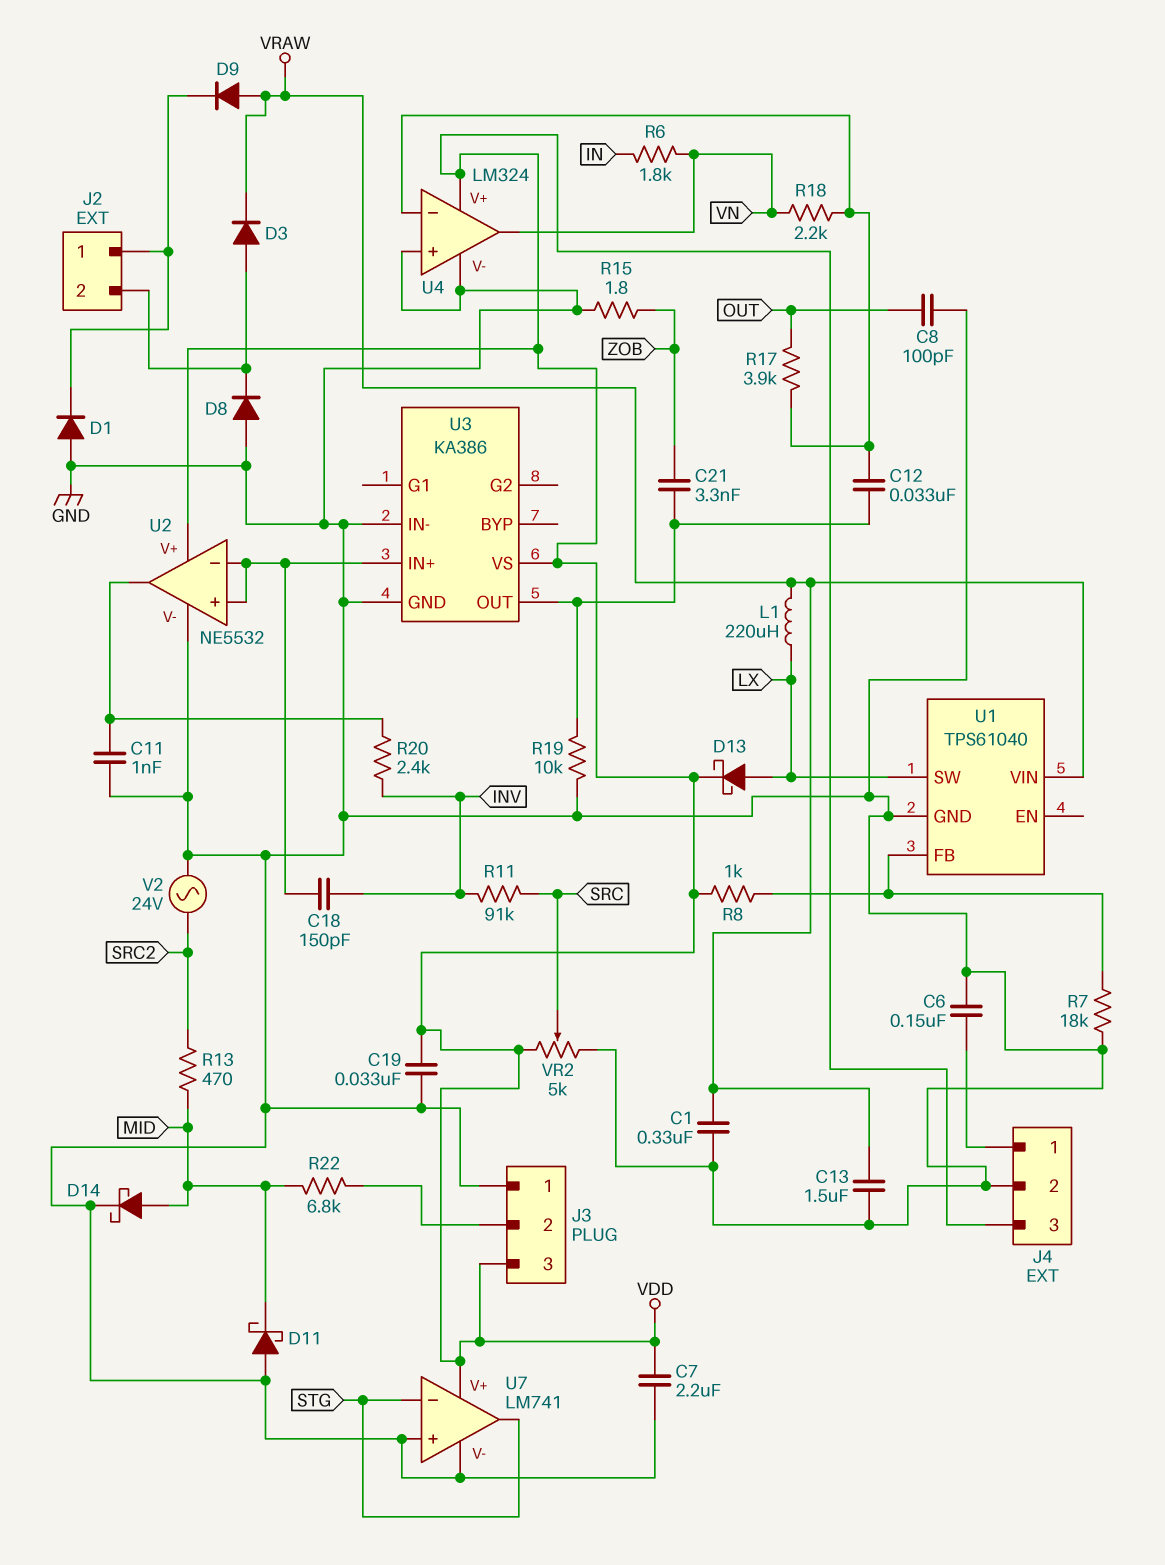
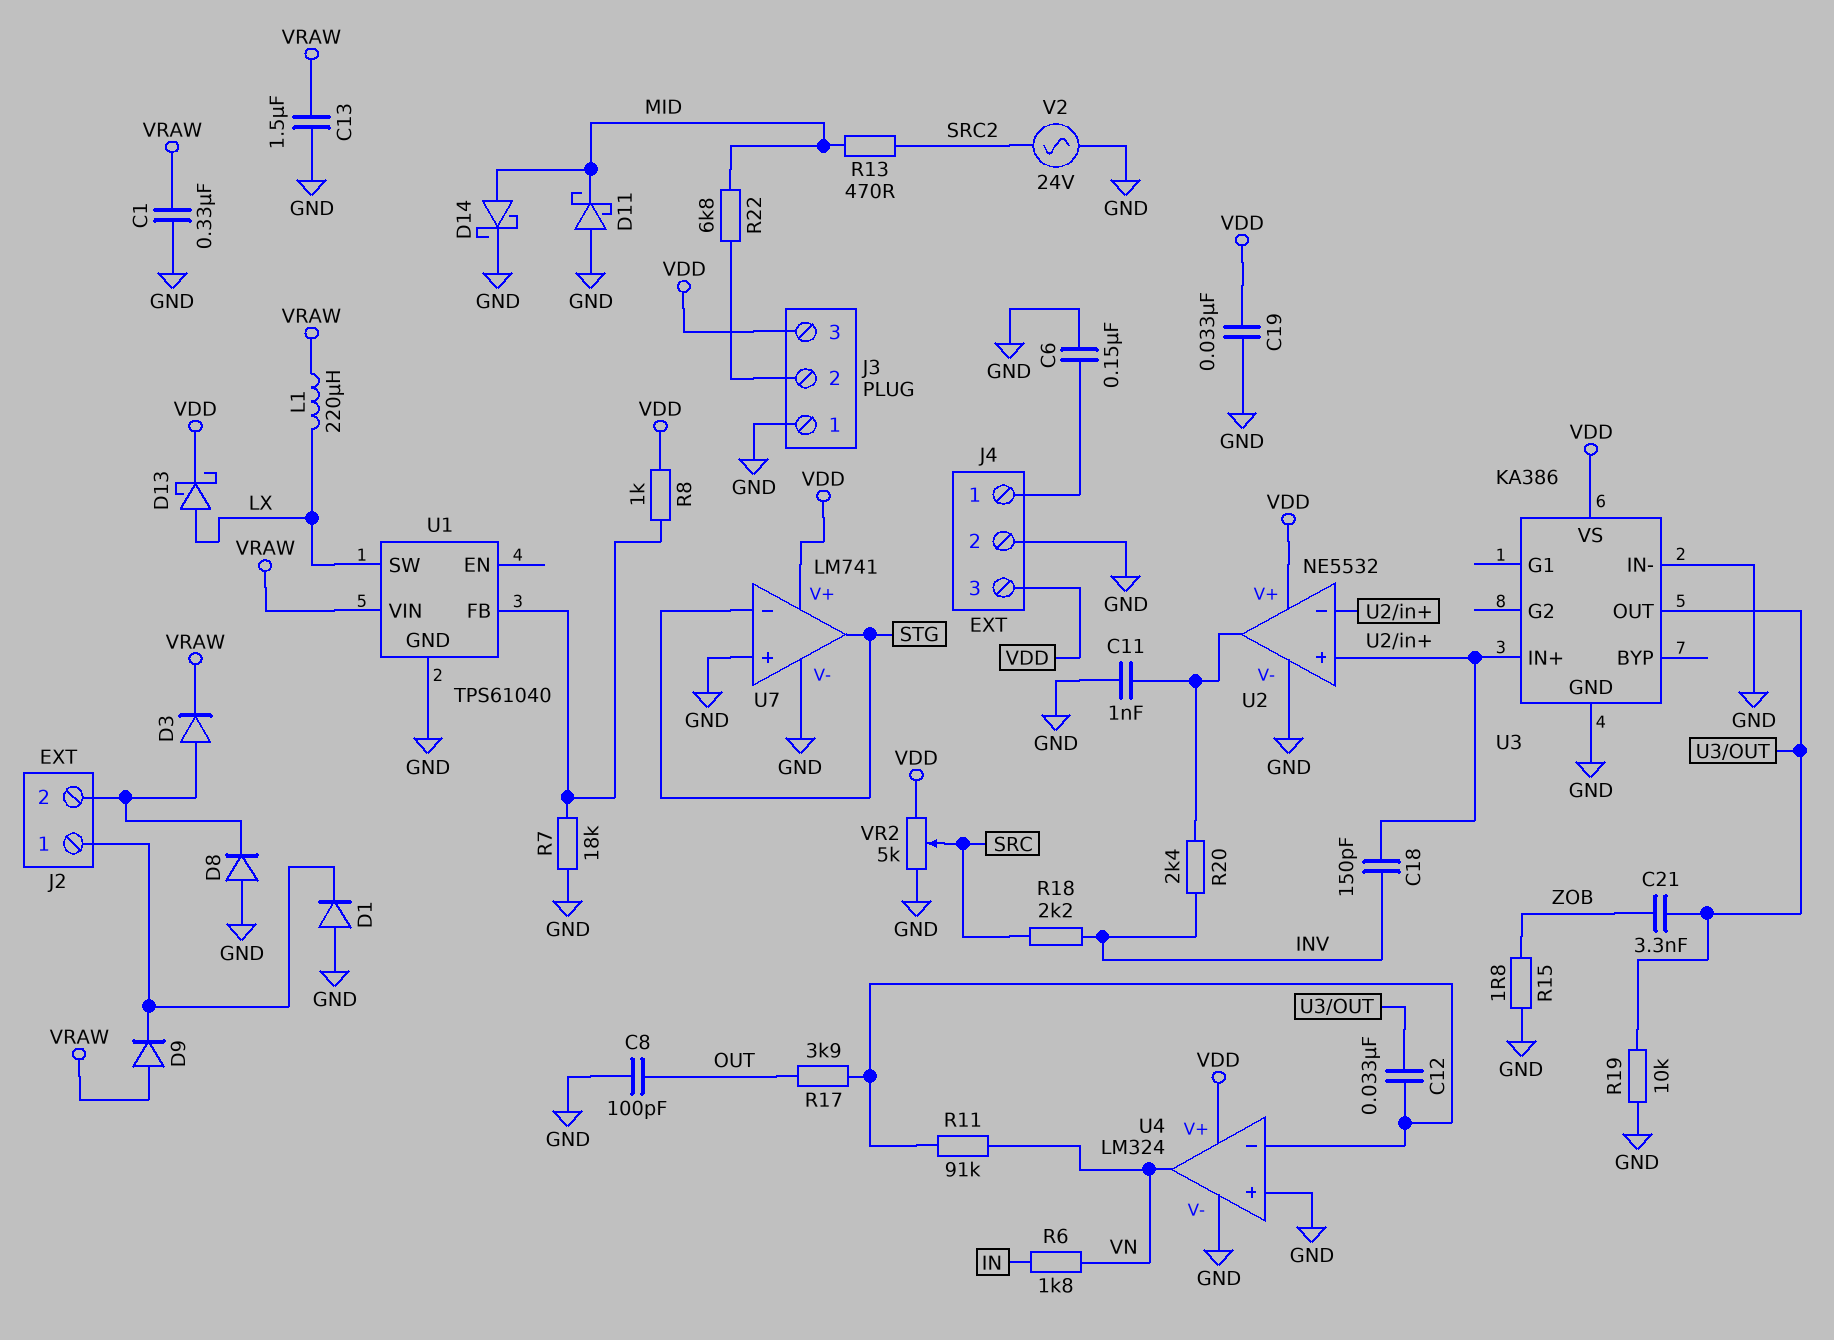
C7: 2.2uF (GND, VDD) -> none
R11: 91k (INV, SRC) -> 91k (U4/in-, VN)
R18: 2.2k (U4/in-, VN) -> 2.2k (INV, SRC)

